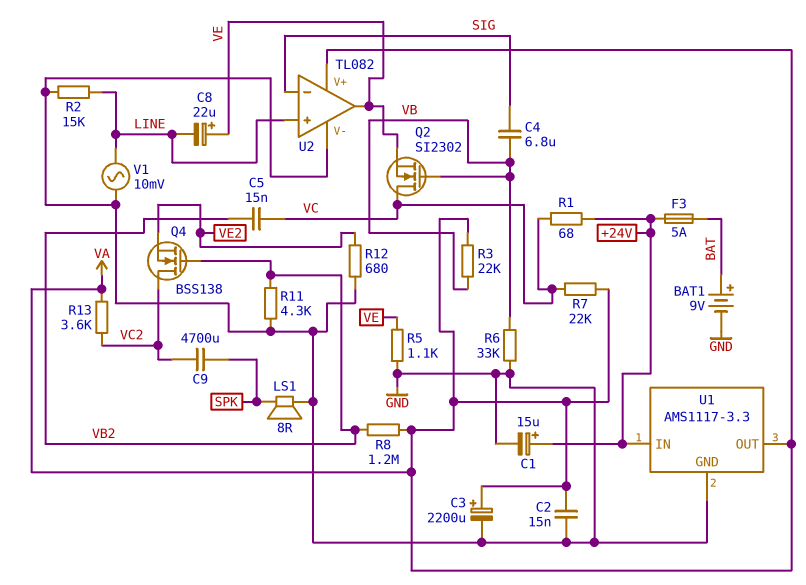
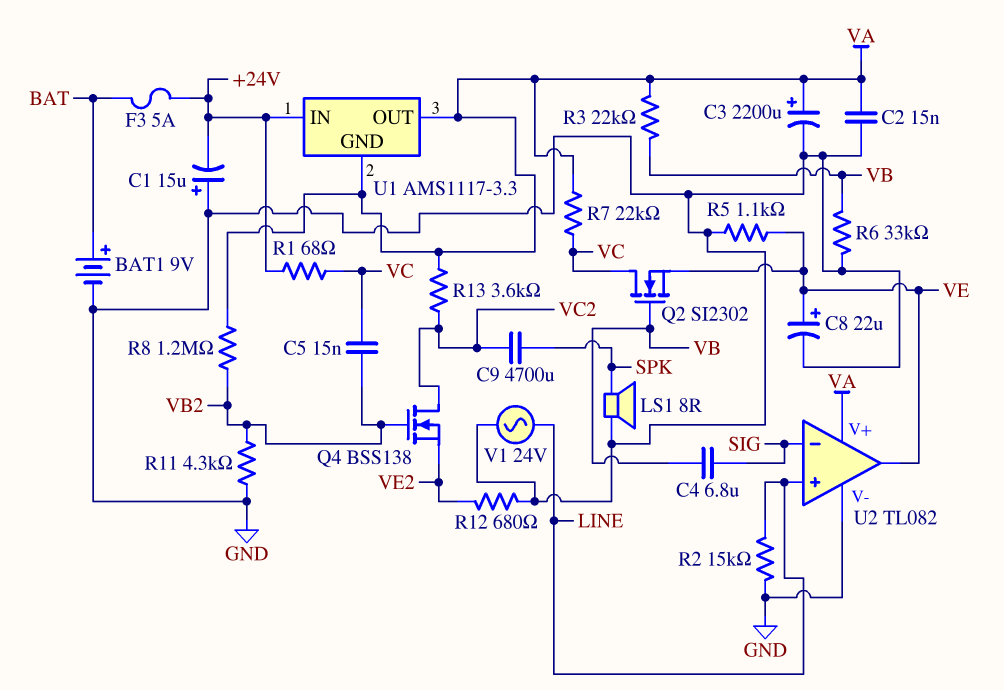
C1: 15uF (plus +24V, minus GND) -> 15uF (plus GND, minus +24V)
C8: 22uF (plus VE, minus LINE) -> 22uF (plus VE, minus GND)
U1 pin GND: GND -> VA
V1: AC 10mV (GND, LINE) -> AC 24V (GND, LINE)

